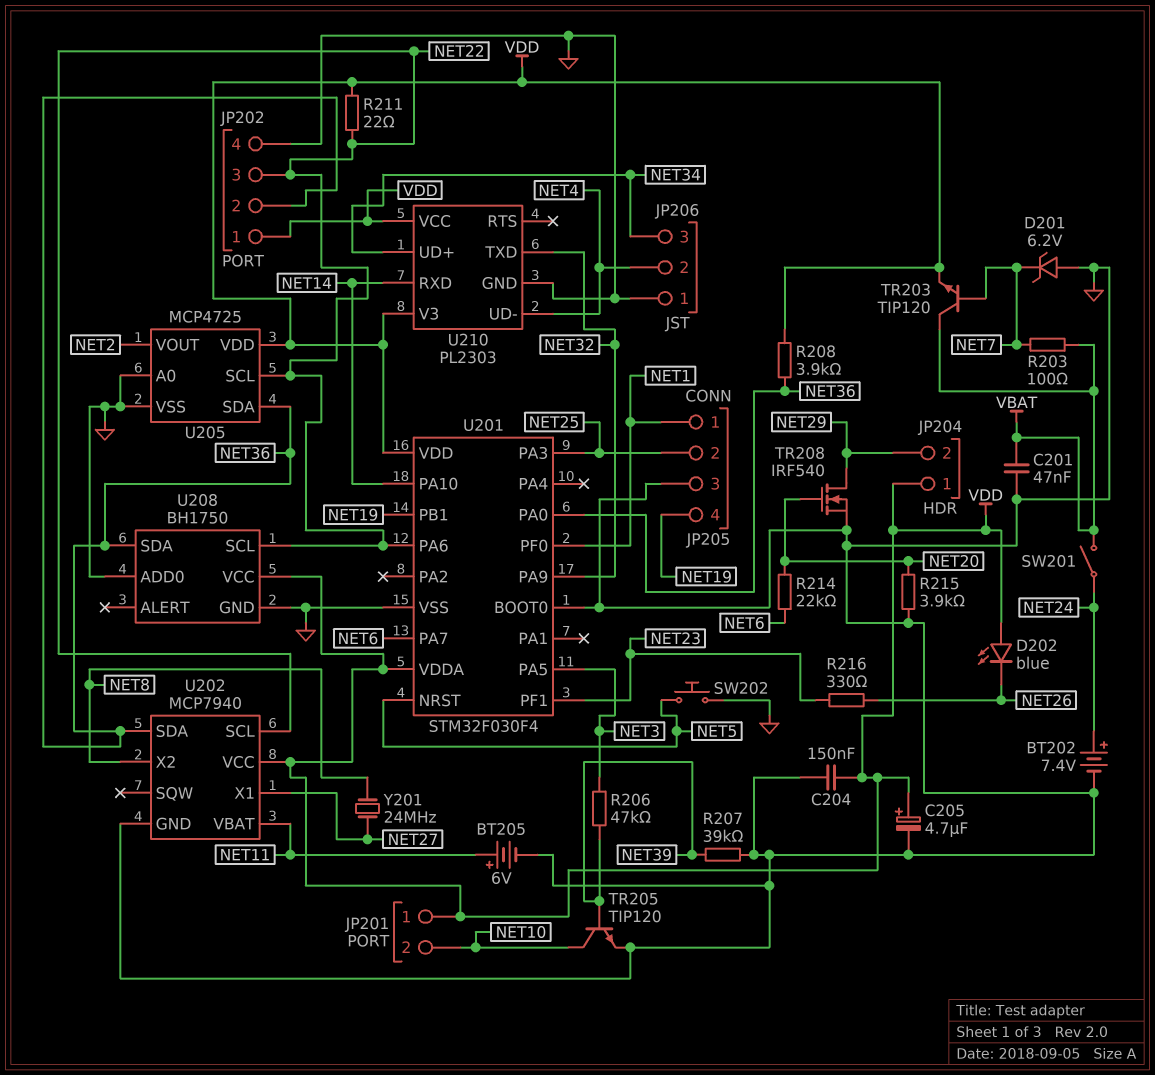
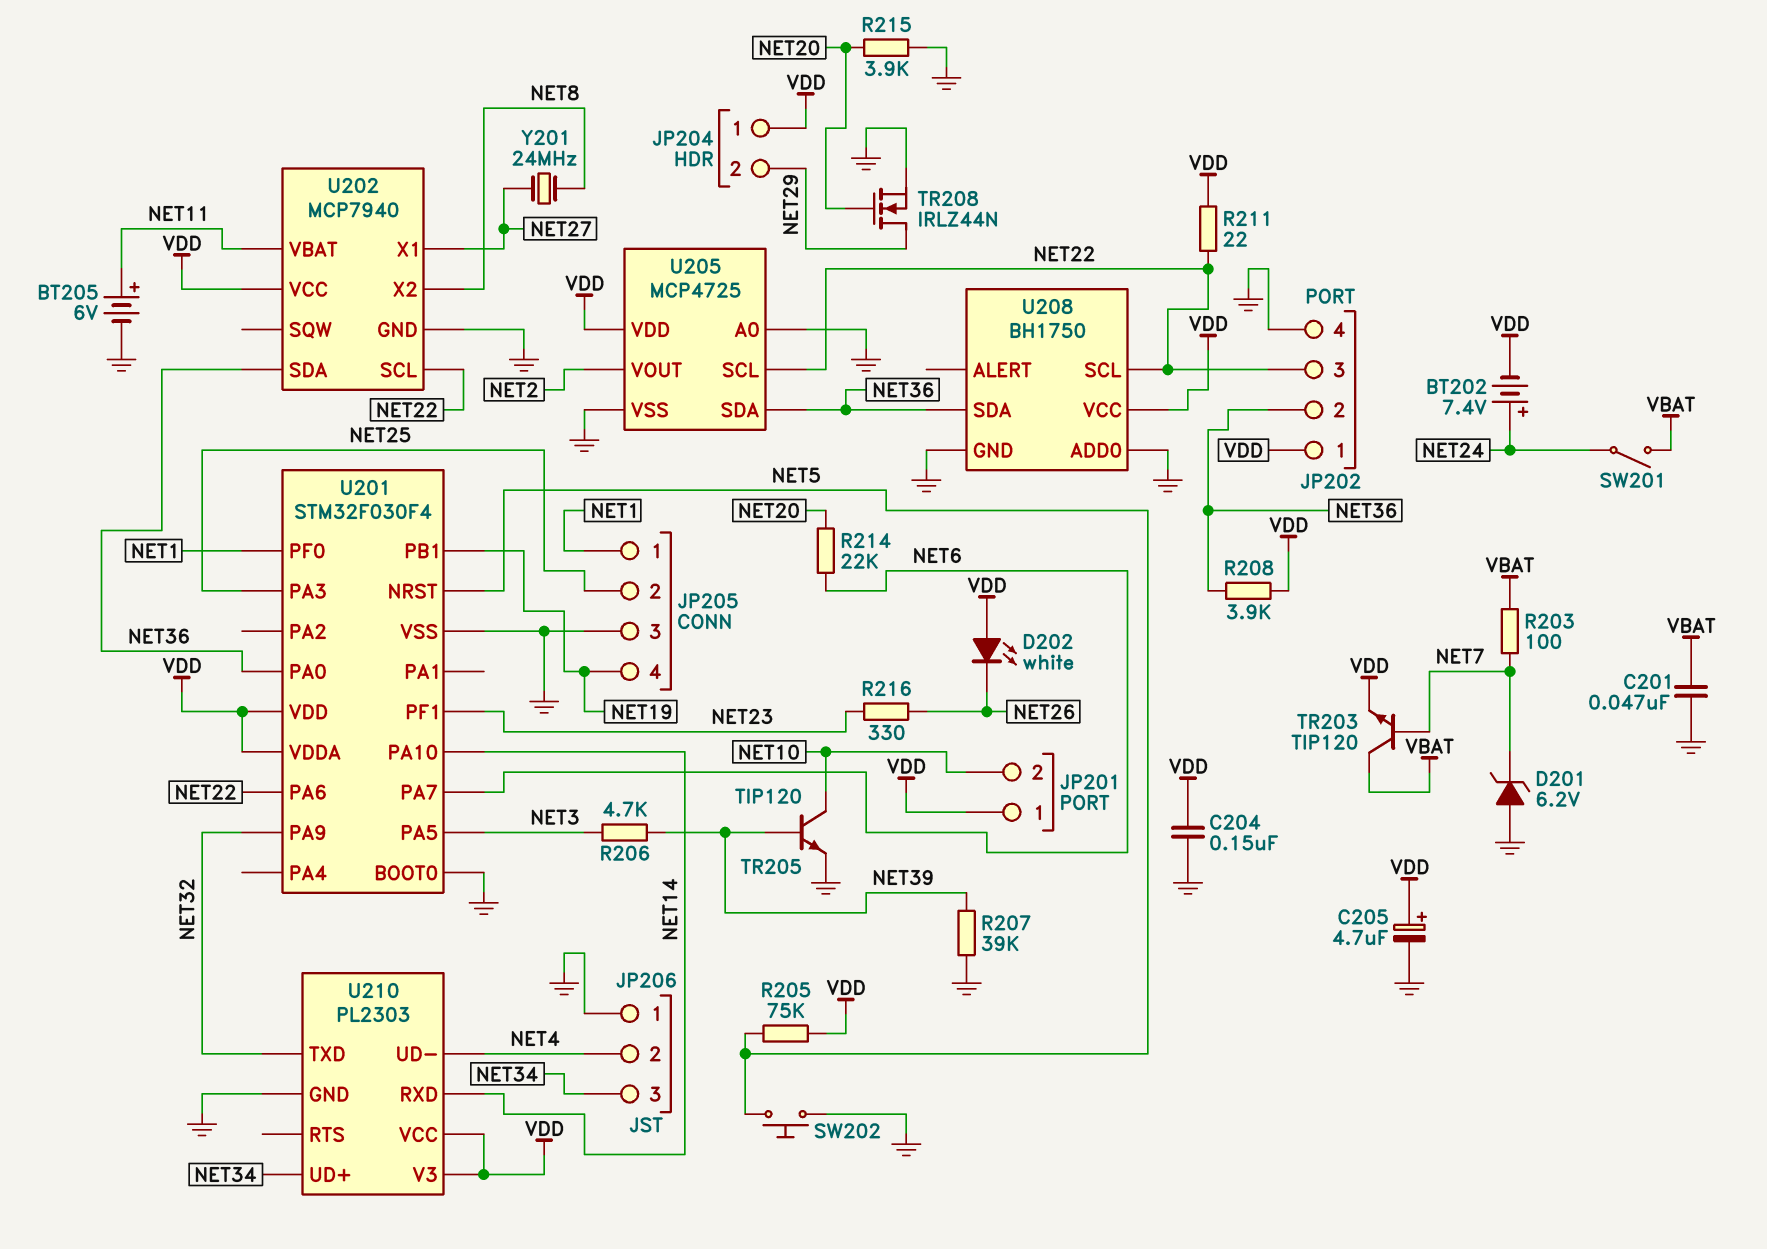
BT202: 7.4V (plus NET24, minus GND) -> 7.4V (plus NET24, minus VDD)
D202: LED blue (A VDD, K NET26) -> LED white (A VDD, K NET26)
R205: none -> 75k (NET5, VDD)
R206: 47k (NET3, NET39) -> 4.7k (NET3, NET39)
TR208: NMOS IRF540 (G NET20, D NET29, S GND) -> NMOS IRLZ44N (G NET20, D NET29, S GND)

